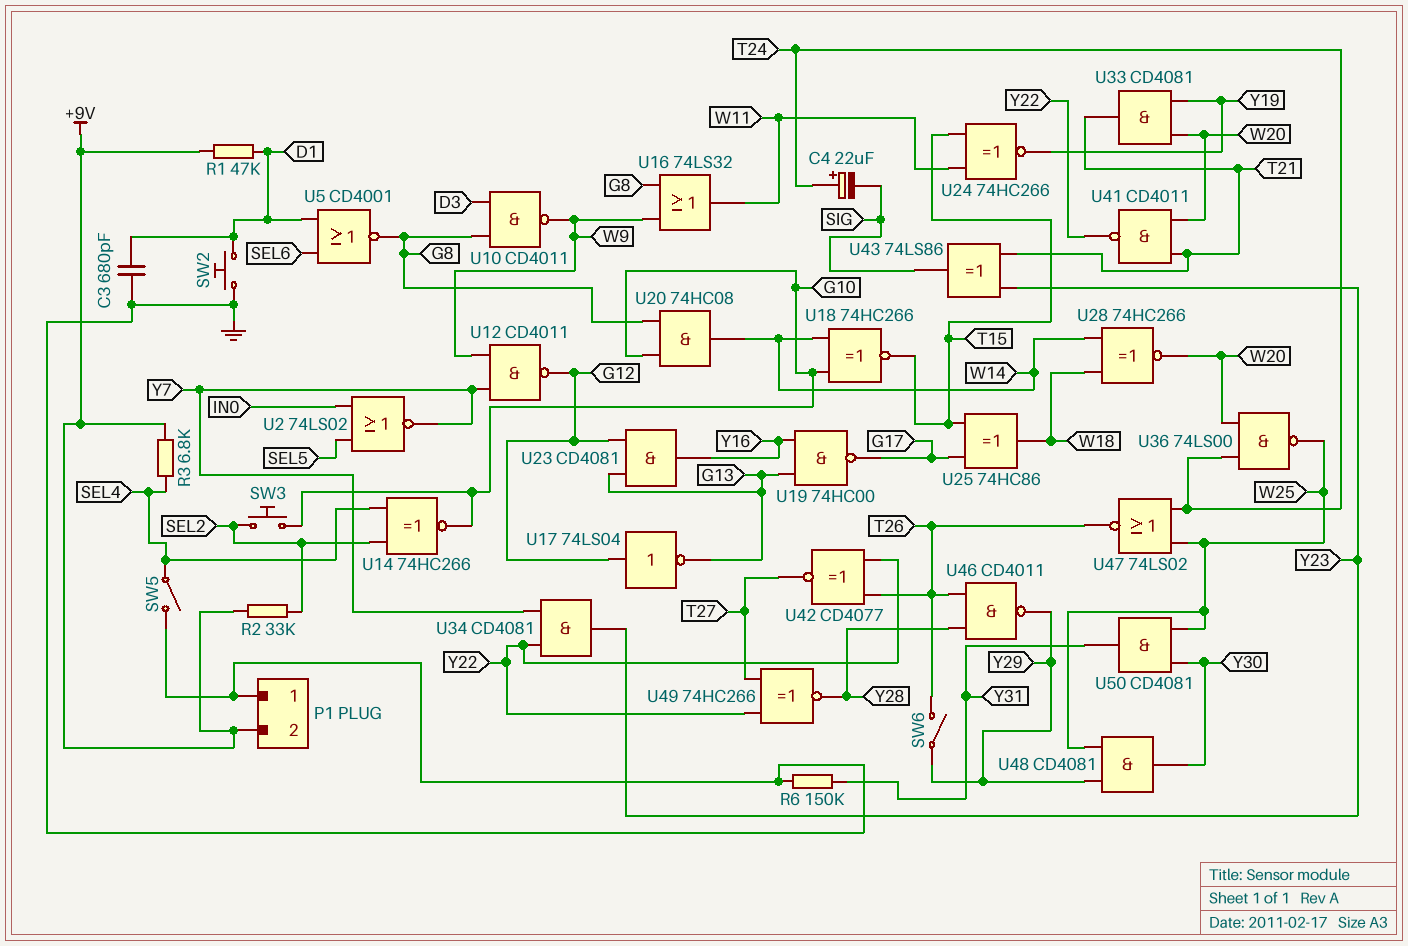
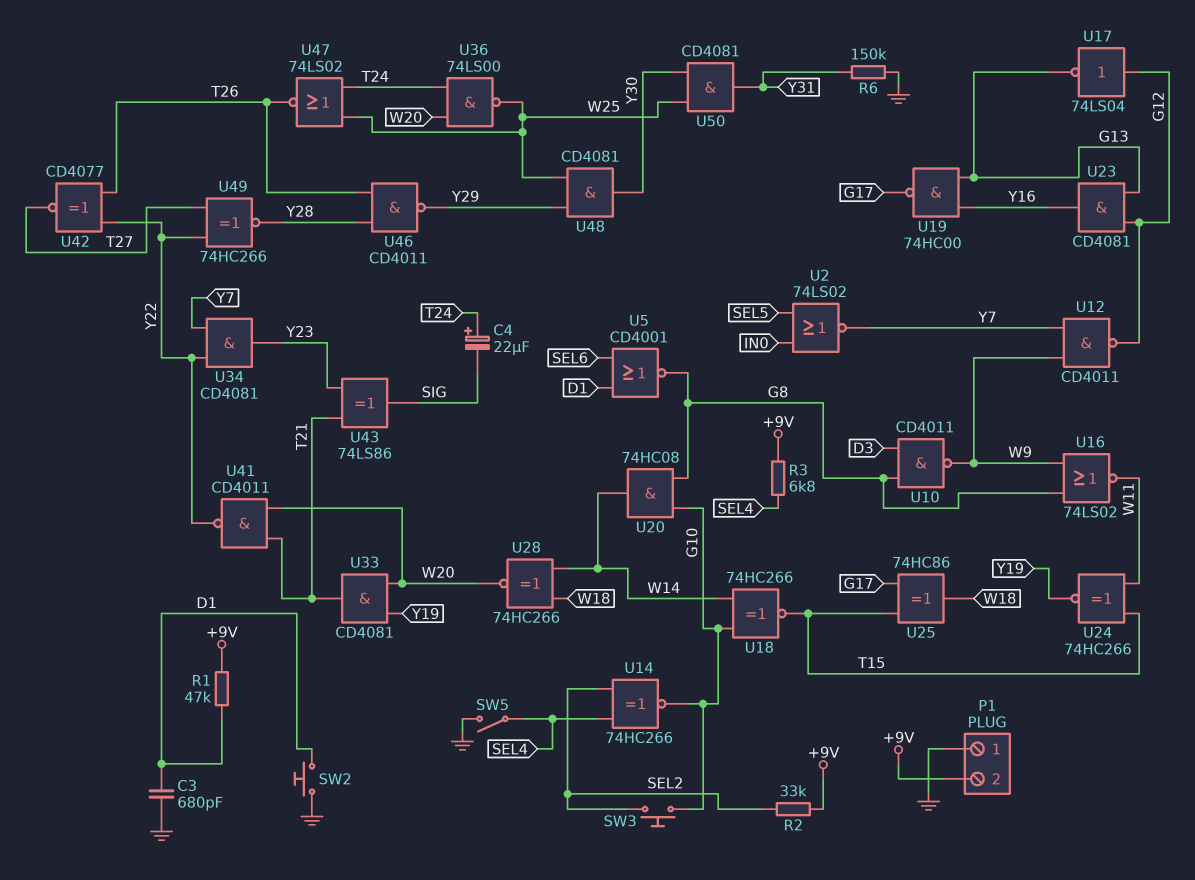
SW6: switch (T26, Y29) -> none
U16: OR 74LS32 (in G8, in W9, out W11) -> NOR 74LS02 (in G8, in W9, out W11)

